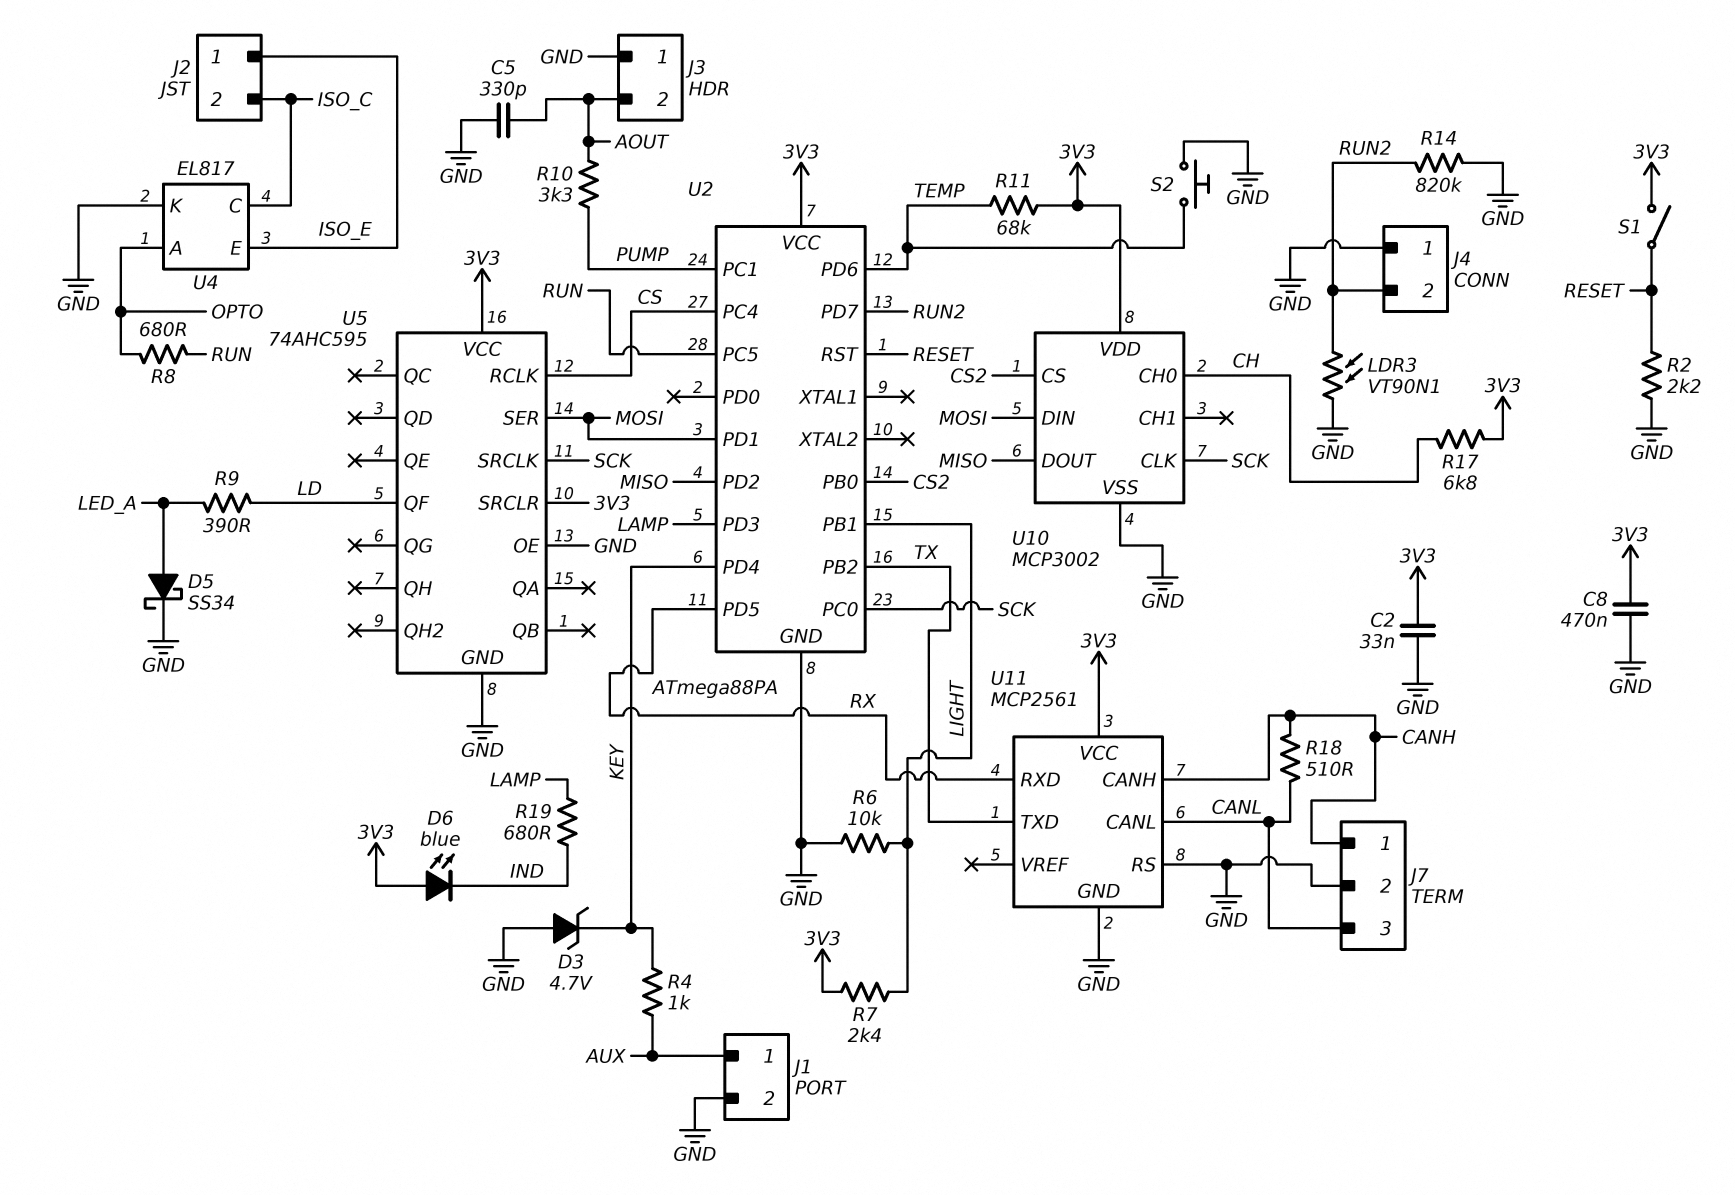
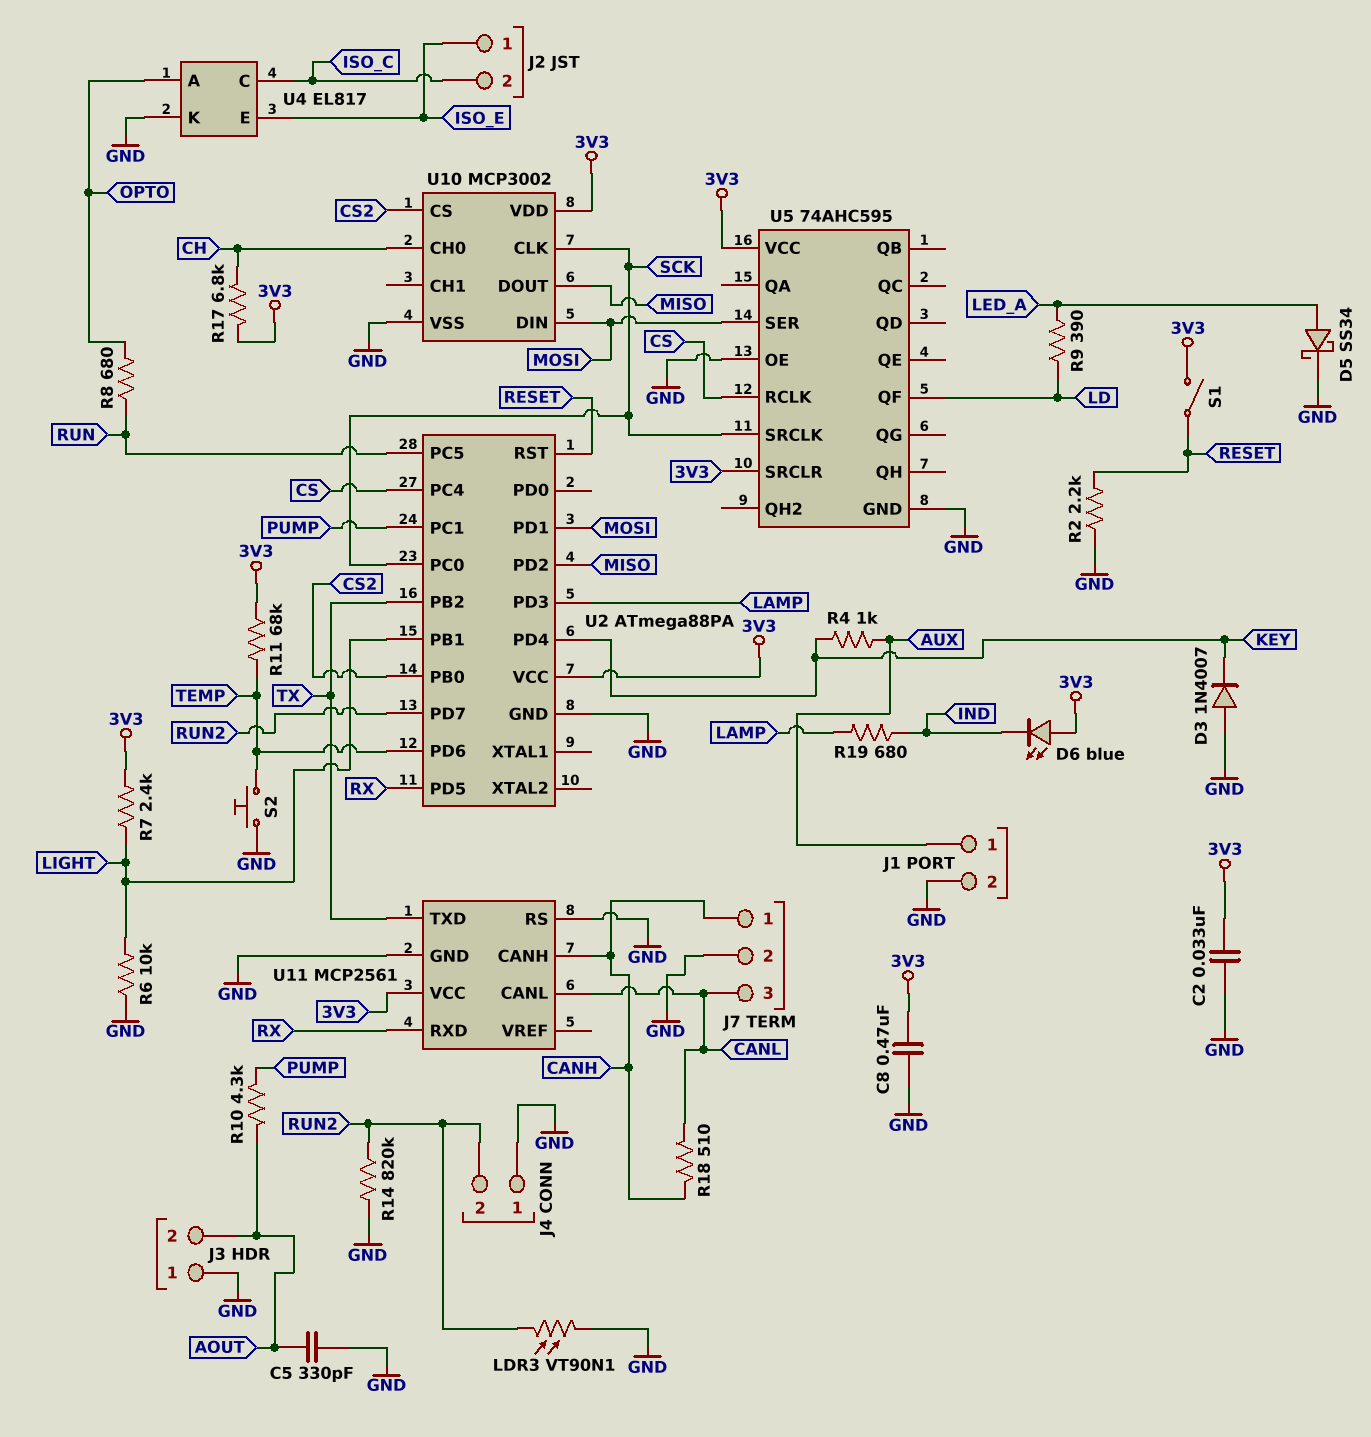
D3: zener 4.7V (A GND, K KEY) -> diode 1N4007 (A GND, K KEY)
R10: 3.3k (AOUT, PUMP) -> 4.3k (AOUT, PUMP)

